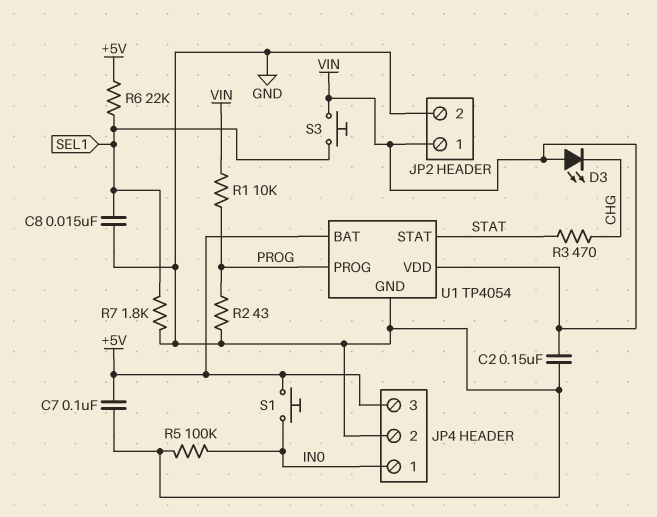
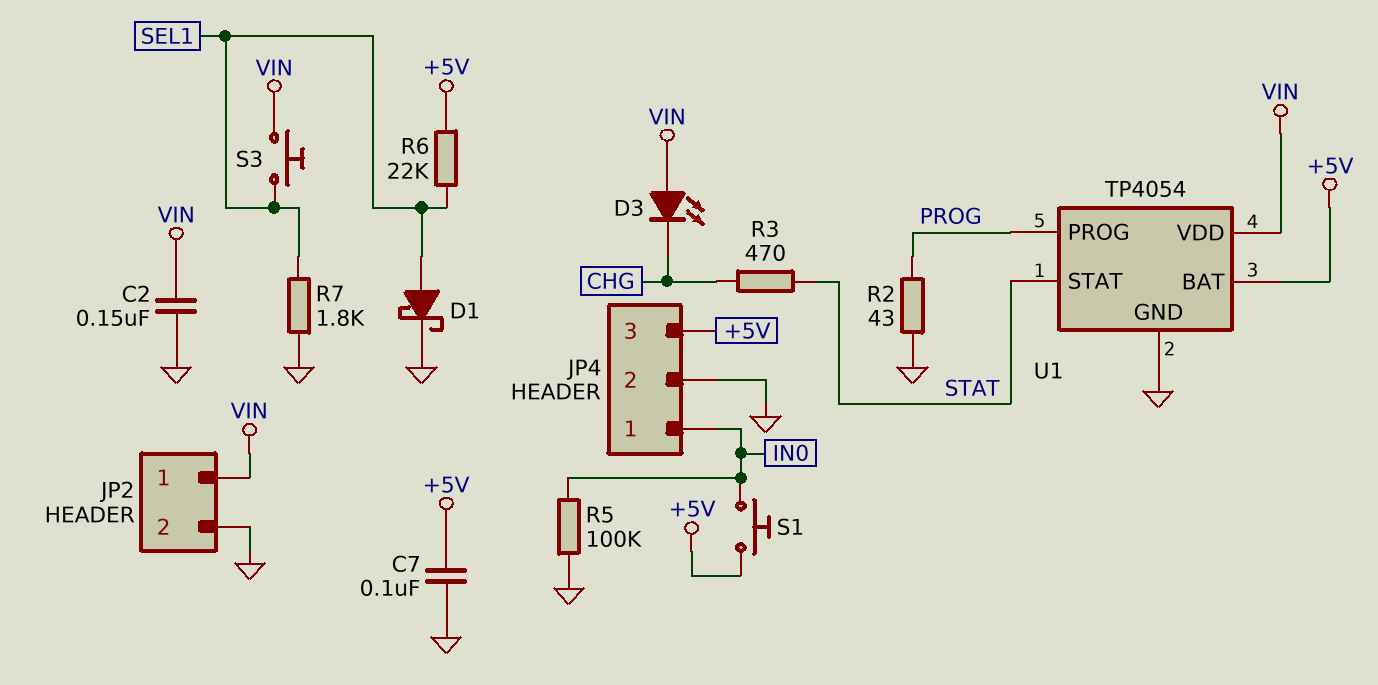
C8: 15nF (GND, SEL1) -> none
D1: none -> schottky (A SEL1, K GND)
R1: 10k (PROG, VIN) -> none

